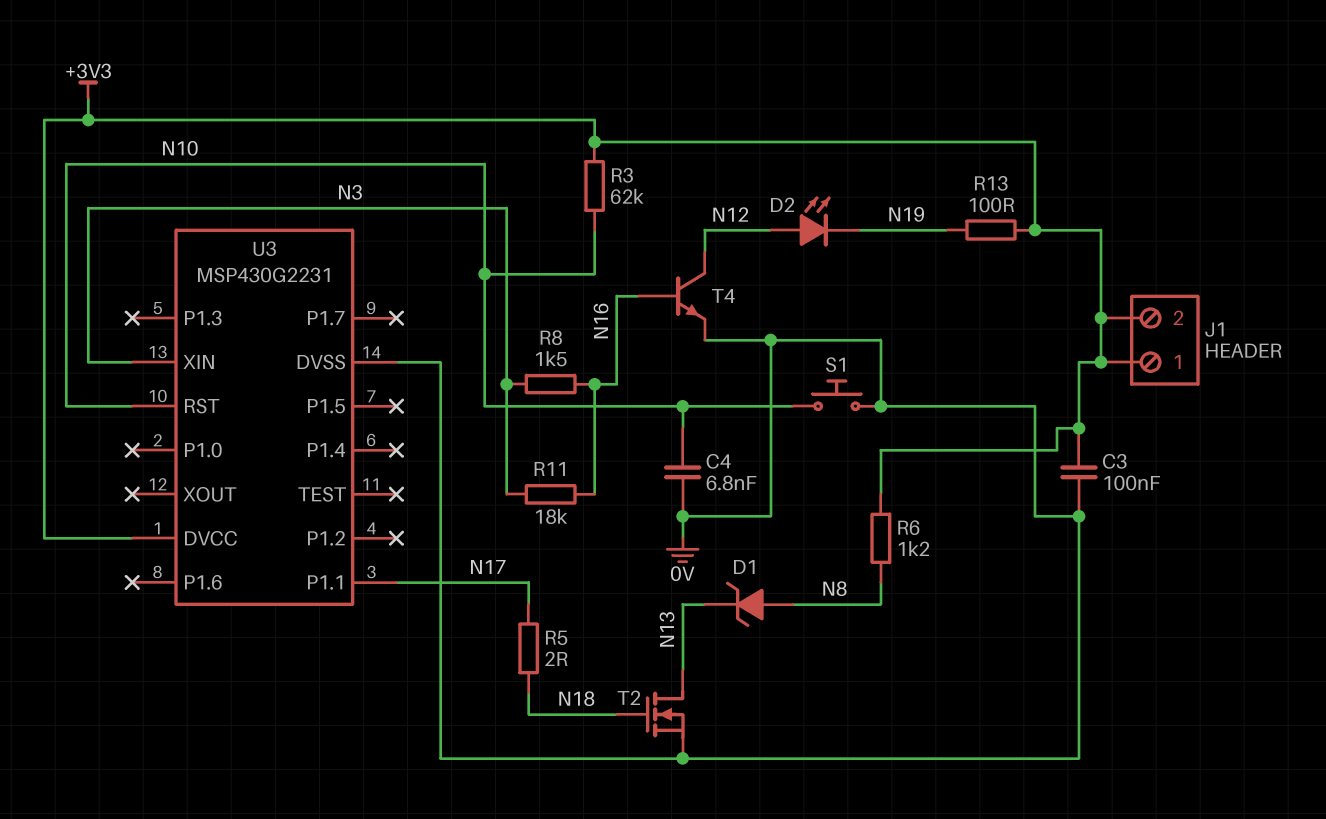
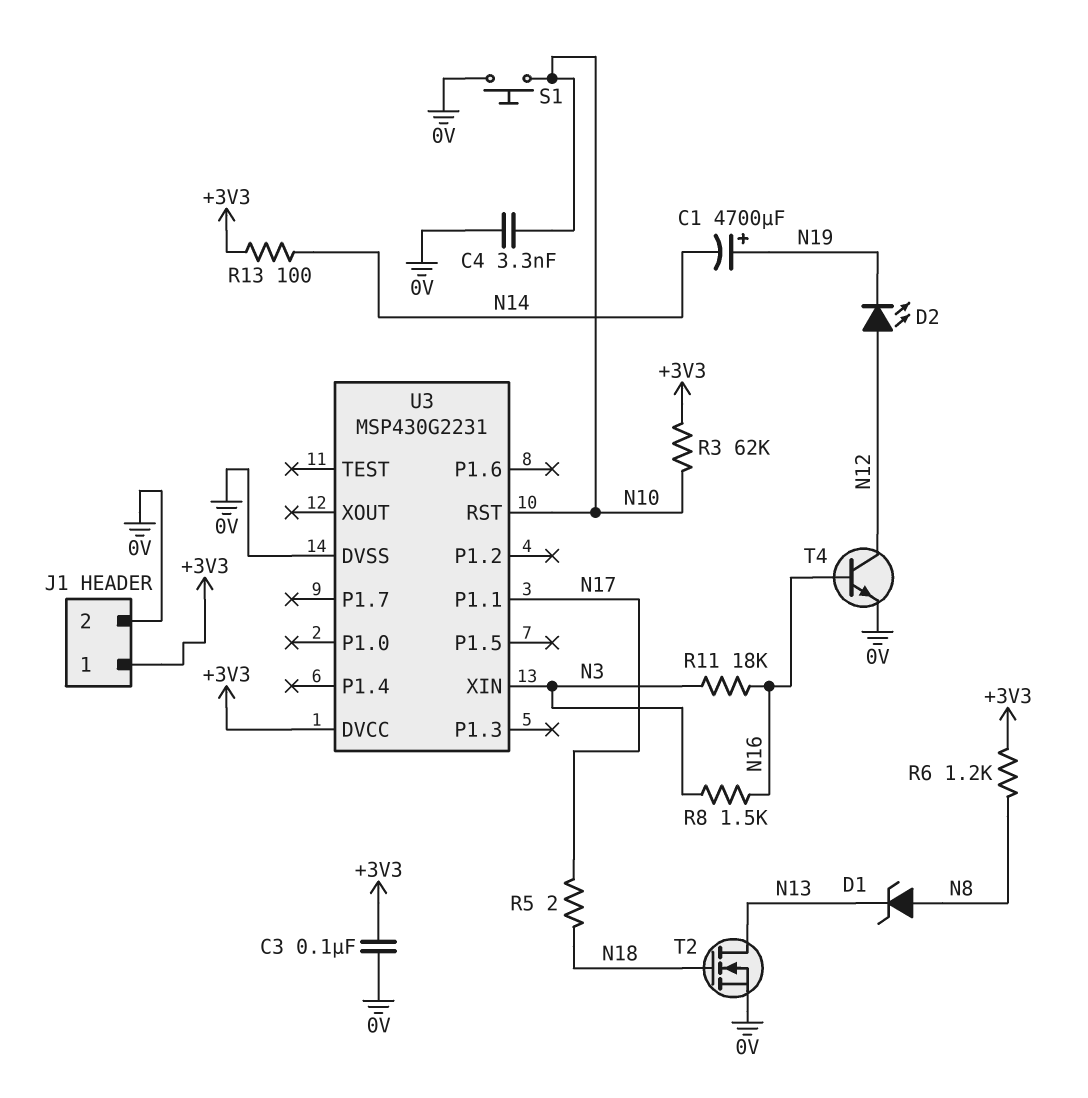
C1: none -> 4700uF (plus N19, minus N14)
C4: 6.8nF (0V, N10) -> 3.3nF (0V, N10)
J1 pin 2: +3V3 -> 0V
R13: 100 (+3V3, N19) -> 100 (+3V3, N14)

